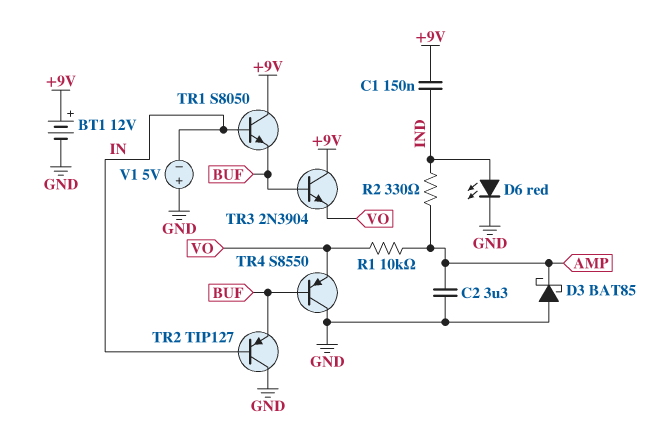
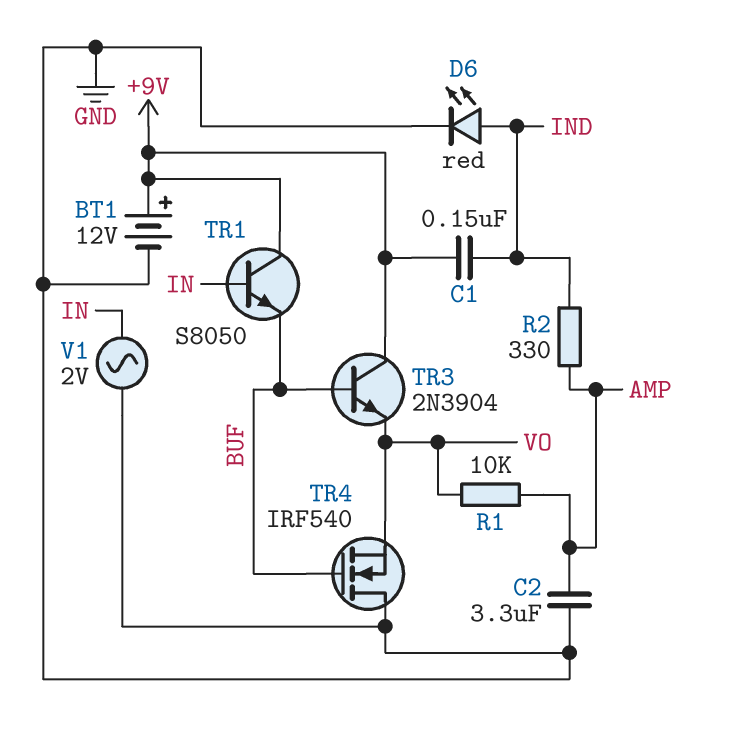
D3: schottky BAT85 (A GND, K AMP) -> none
TR2: PNP TIP127 (B IN, C GND, E BUF) -> none
TR4: PNP S8550 (B BUF, C GND, E VO) -> NMOS IRF540 (G BUF, D GND, S VO)
V1: 5V (plus GND, minus IN) -> AC 2V (GND, IN)

